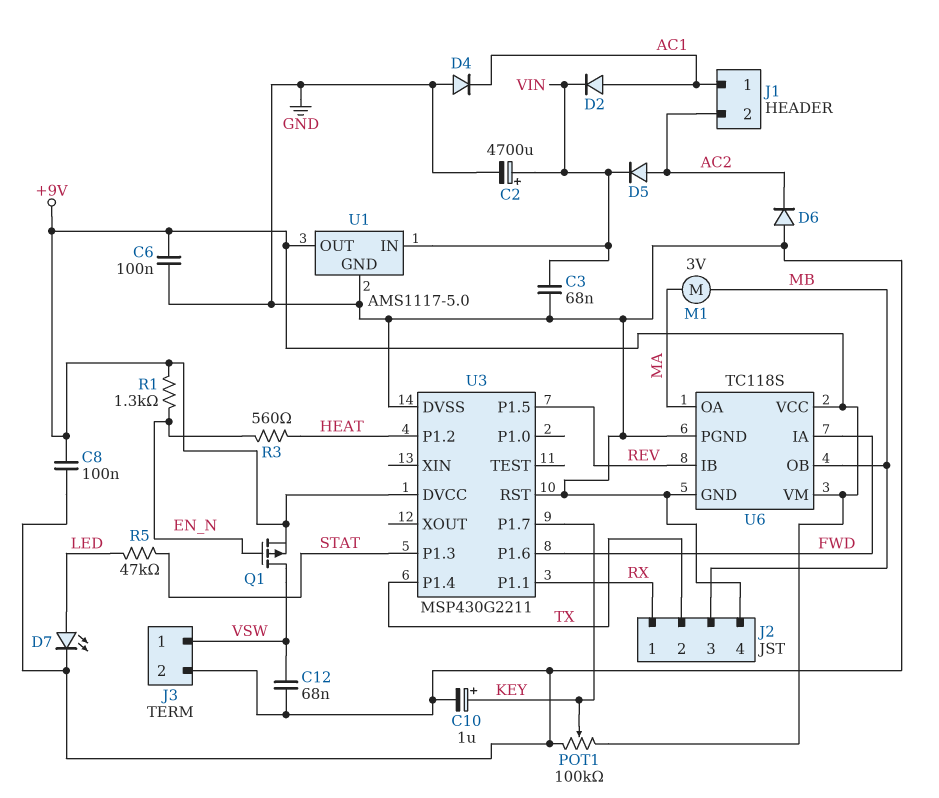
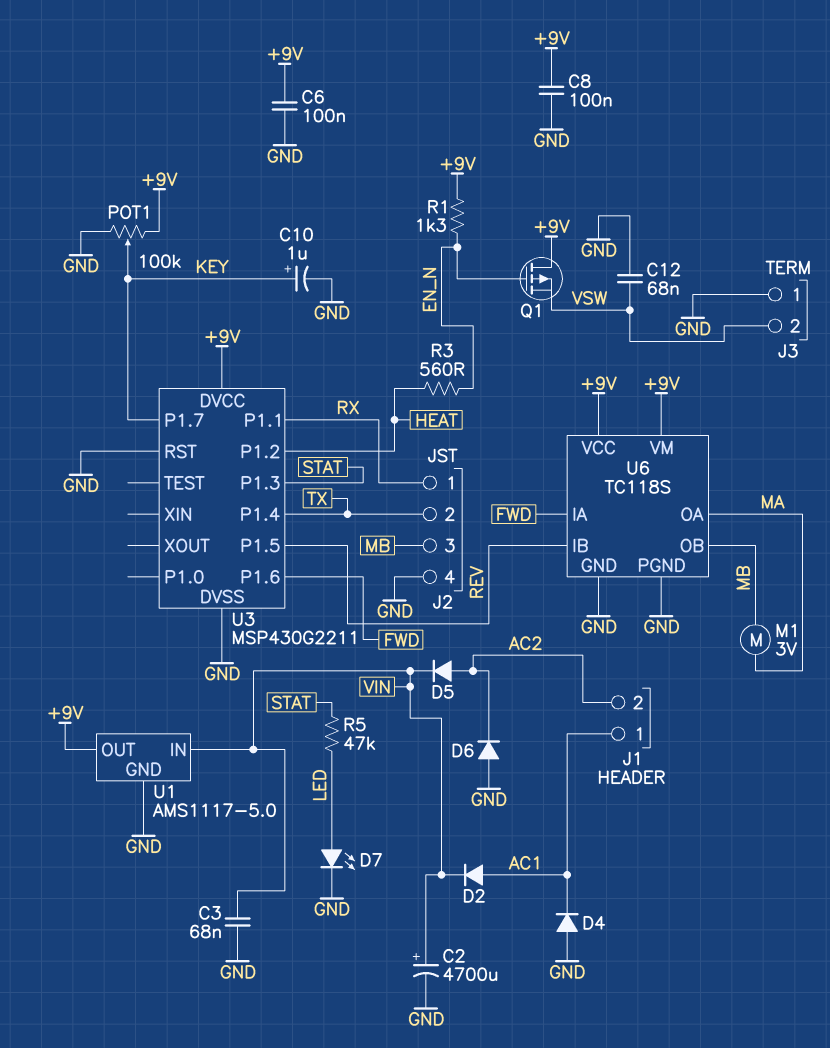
J3 pin 1: VSW -> GND
J3 pin 2: GND -> VSW
Q1: PMOS (G EN_N, D VSW, S +9V) -> PMOS (G EN_N, D +9V, S VSW)

